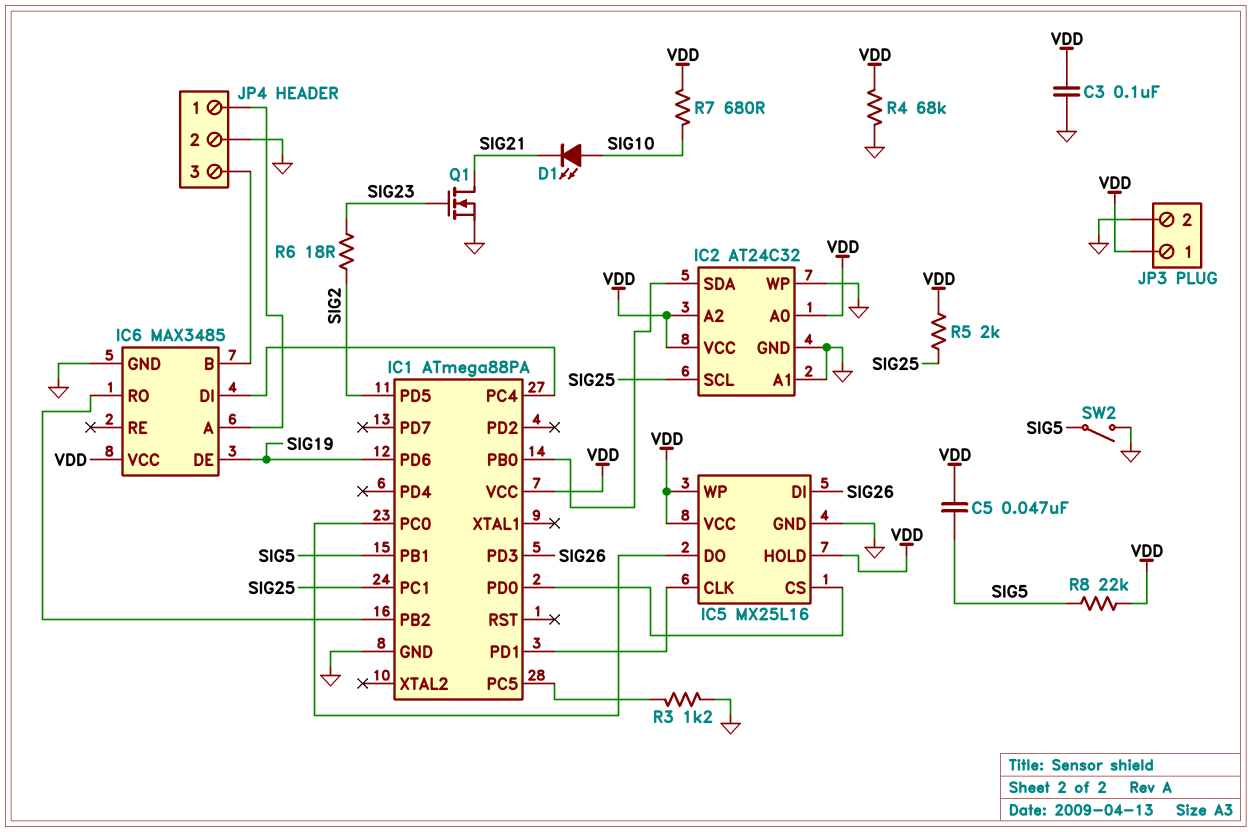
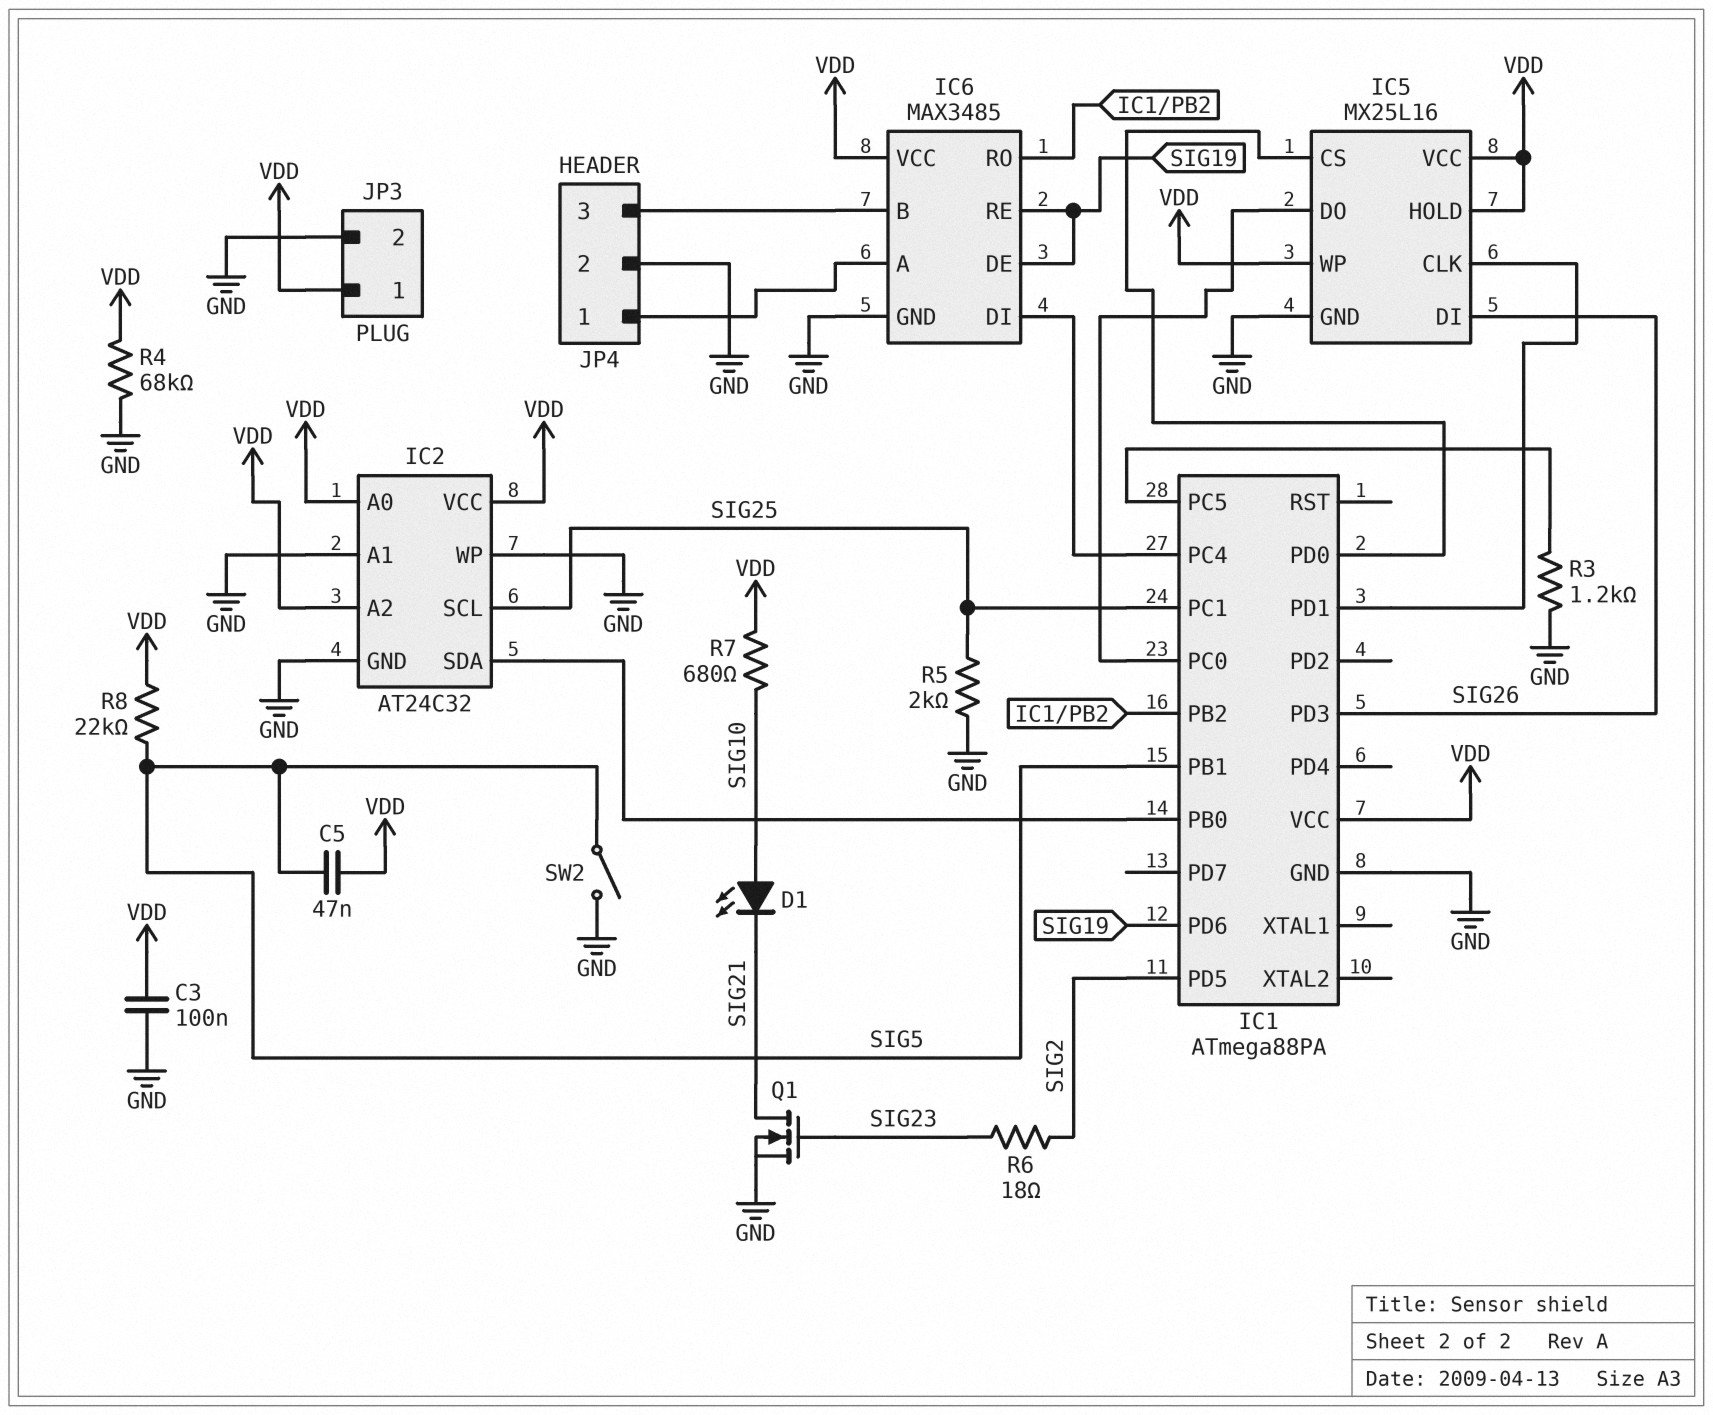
IC6 pin RE: none -> SIG19
R5: 2k (SIG25, VDD) -> 2k (GND, SIG25)

